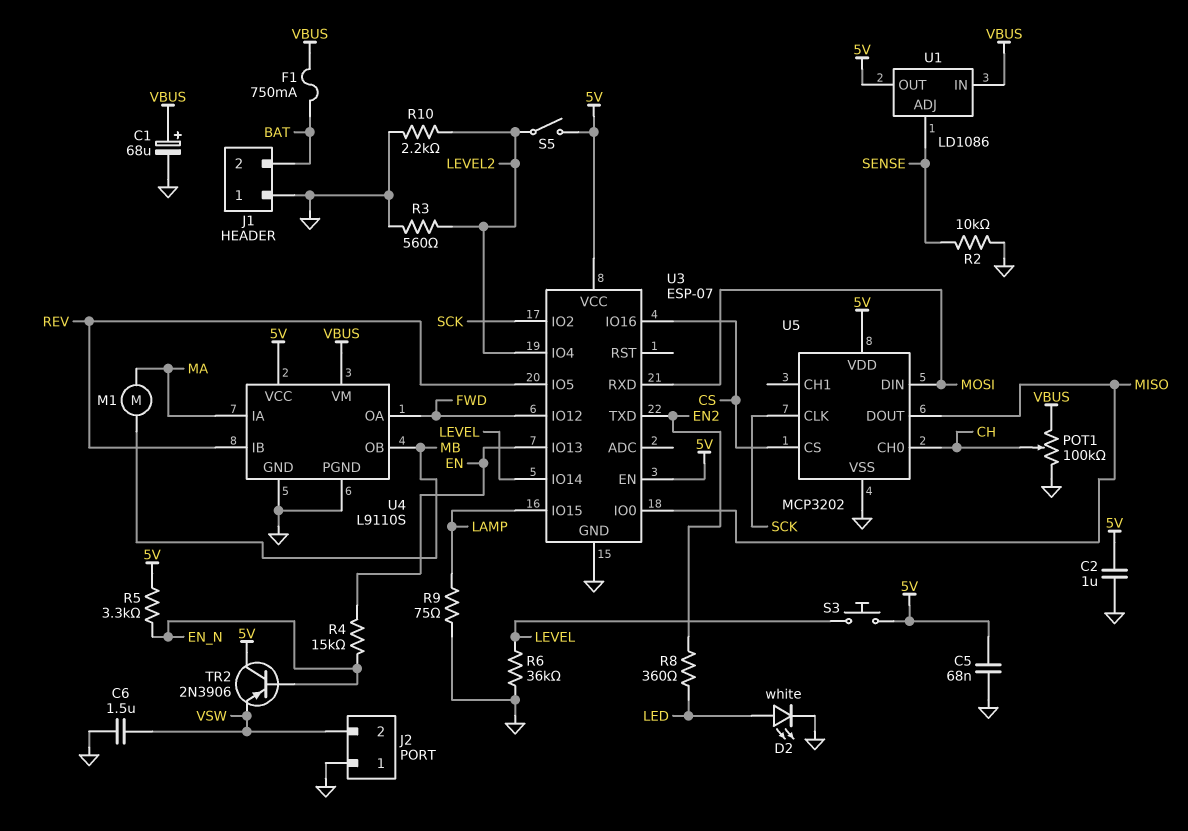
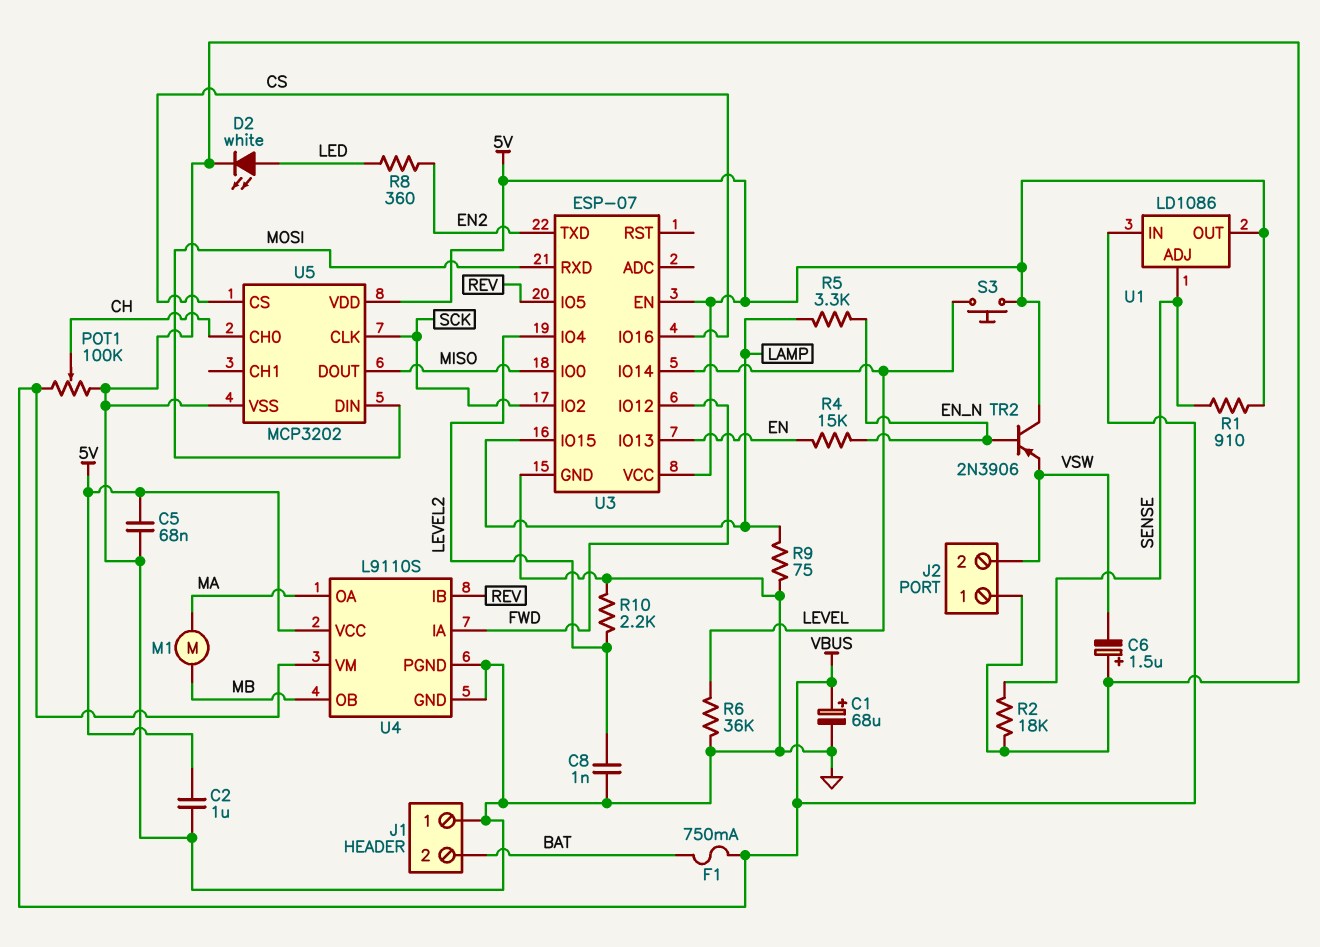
C6: 1.5uF (GND, VSW) -> 1.5uF (plus GND, minus VSW)
C8: none -> 1nF (GND, LEVEL2)
R1: none -> 910 (5V, SENSE)
R2: 10k (GND, SENSE) -> 18k (GND, SENSE)
R3: 560 (GND, LEVEL2) -> none
R5: 3.3k (5V, EN_N) -> 3.3k (EN_N, LAMP)
S5: switch (5V, LEVEL2) -> none
U4 pin IA: MA -> FWD
U4 pin OA: FWD -> MA

